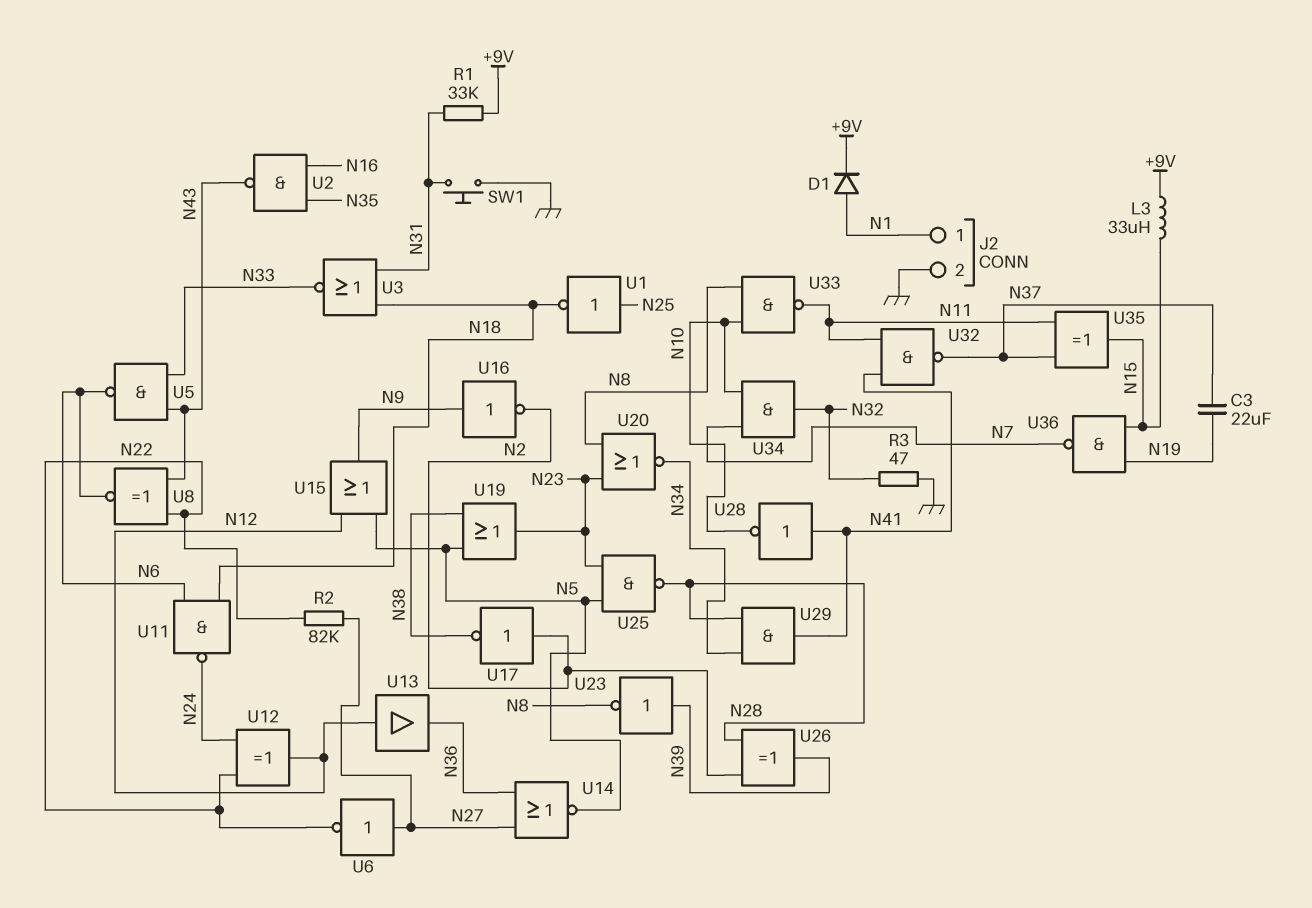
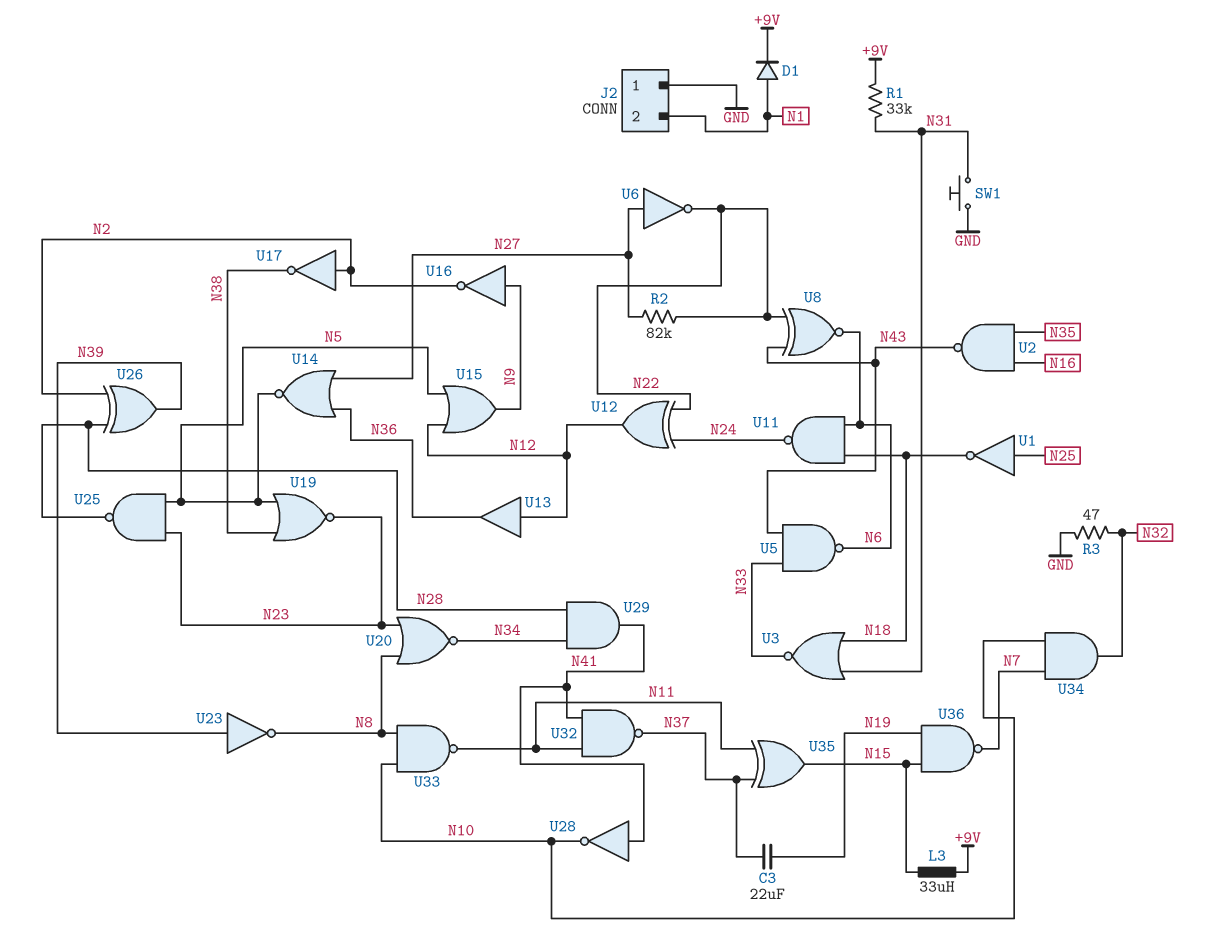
J2 pin 1: N1 -> GND
J2 pin 2: GND -> N1
U19: OR (in N5, in N38, out N23) -> NOR (in N5, in N38, out N23)

